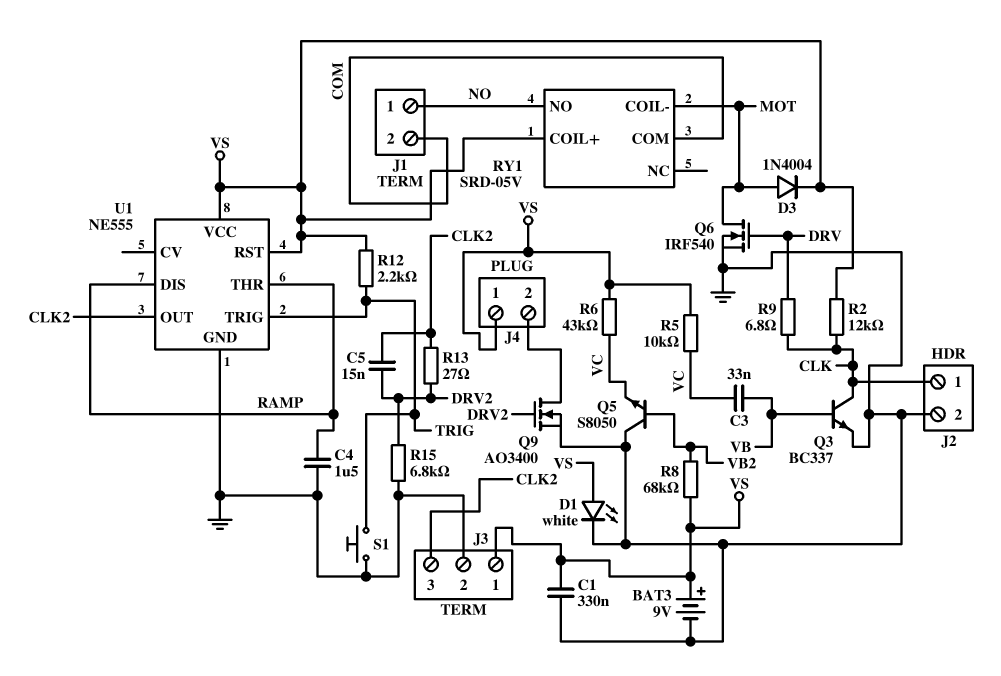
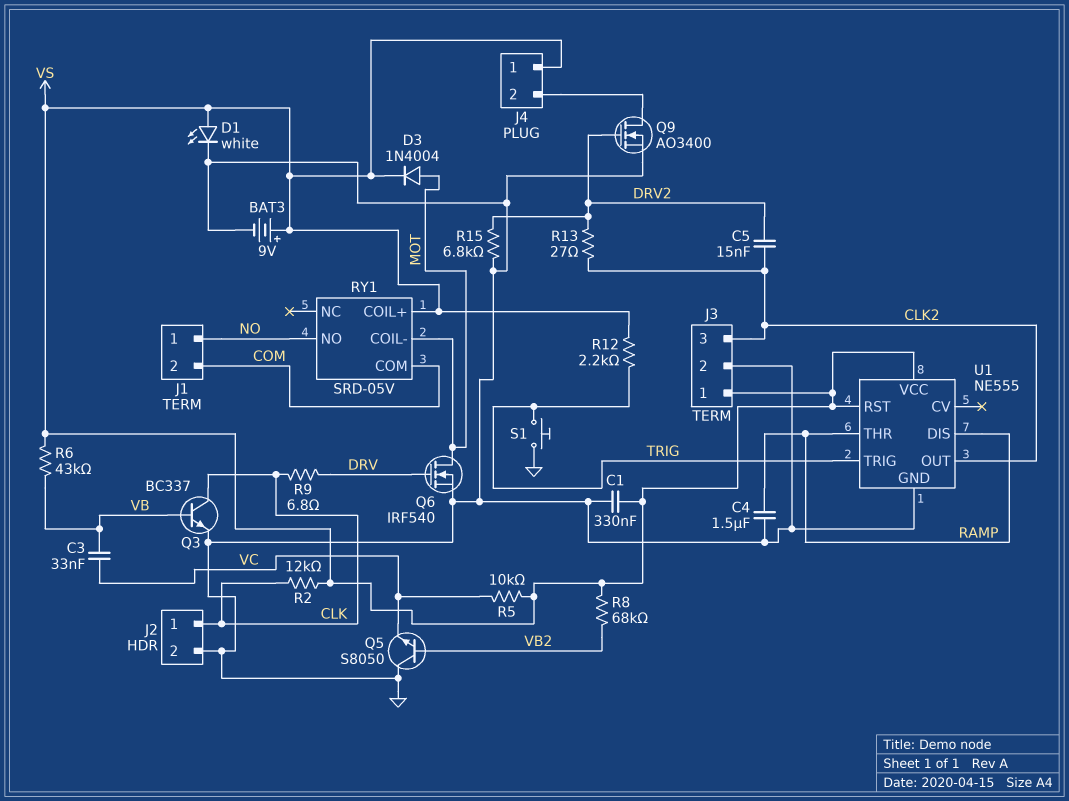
R6: 43k (VC, VS) -> 43k (VB, VS)

